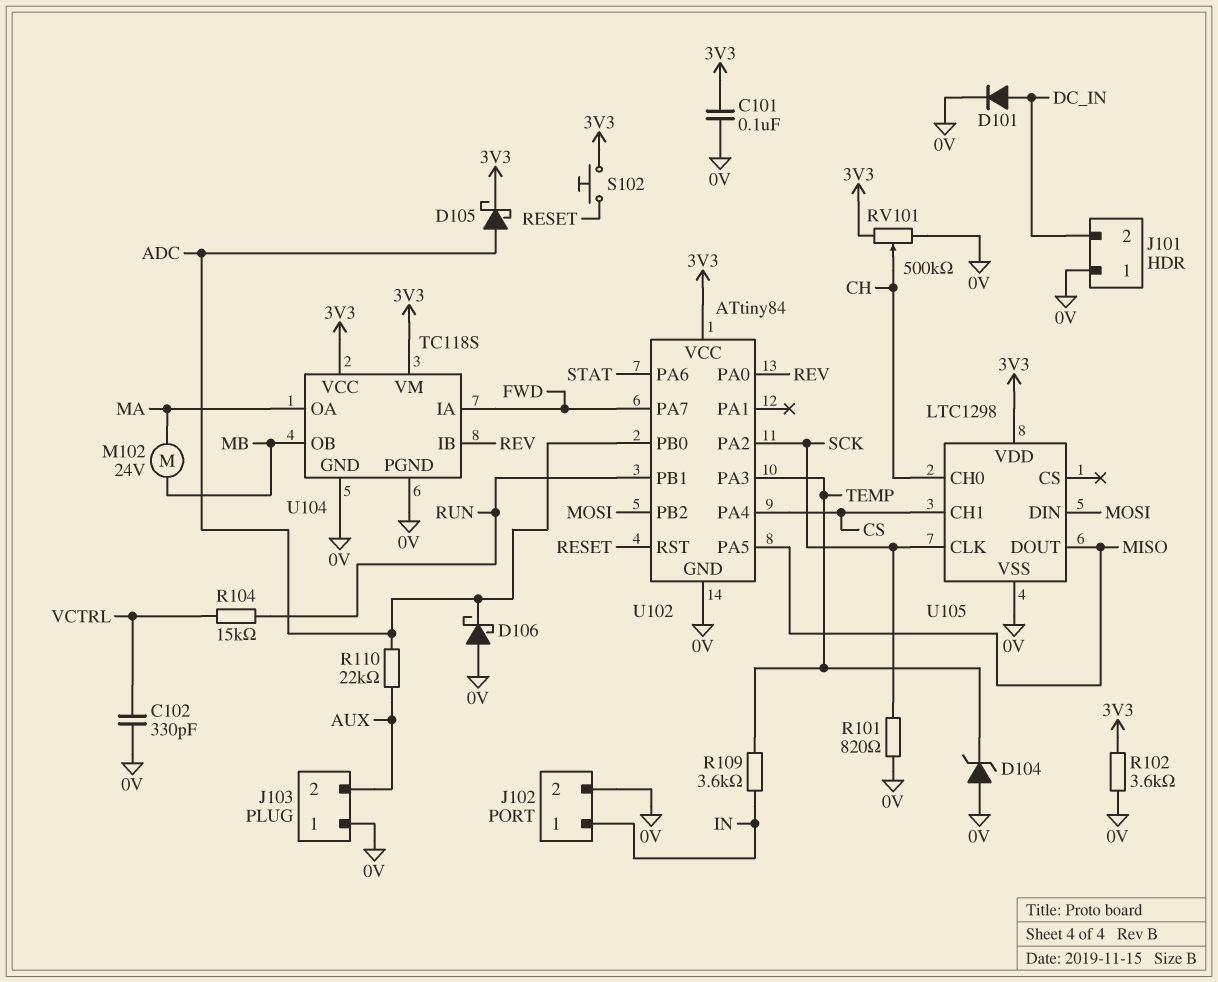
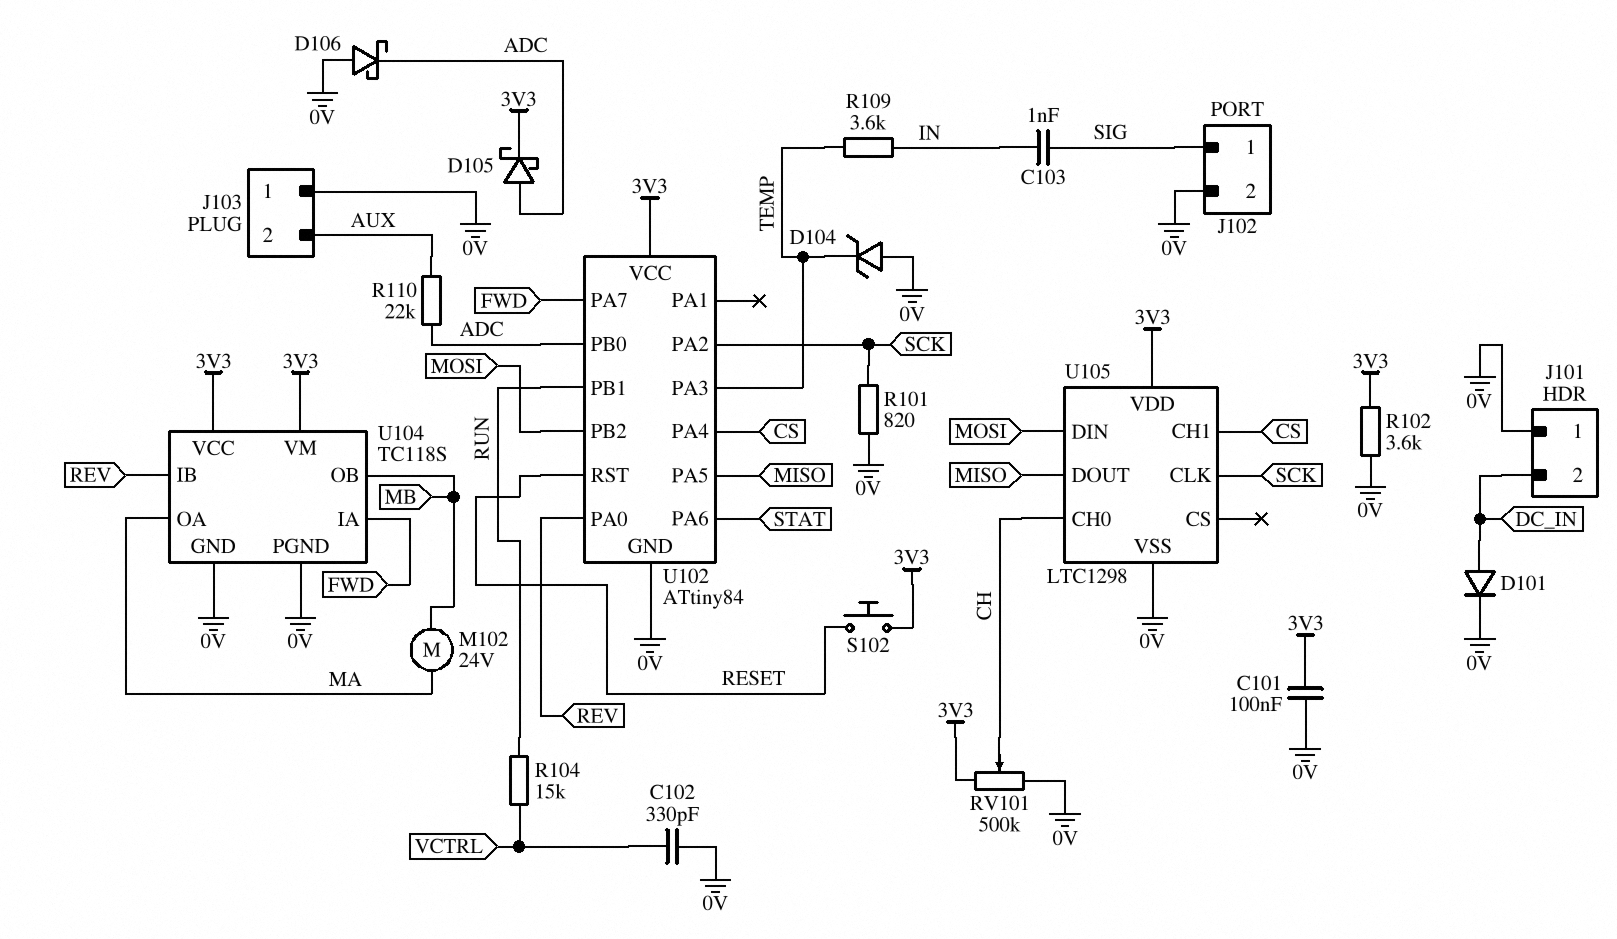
C103: none -> 1nF (IN, SIG)
J102 pin 1: IN -> SIG

